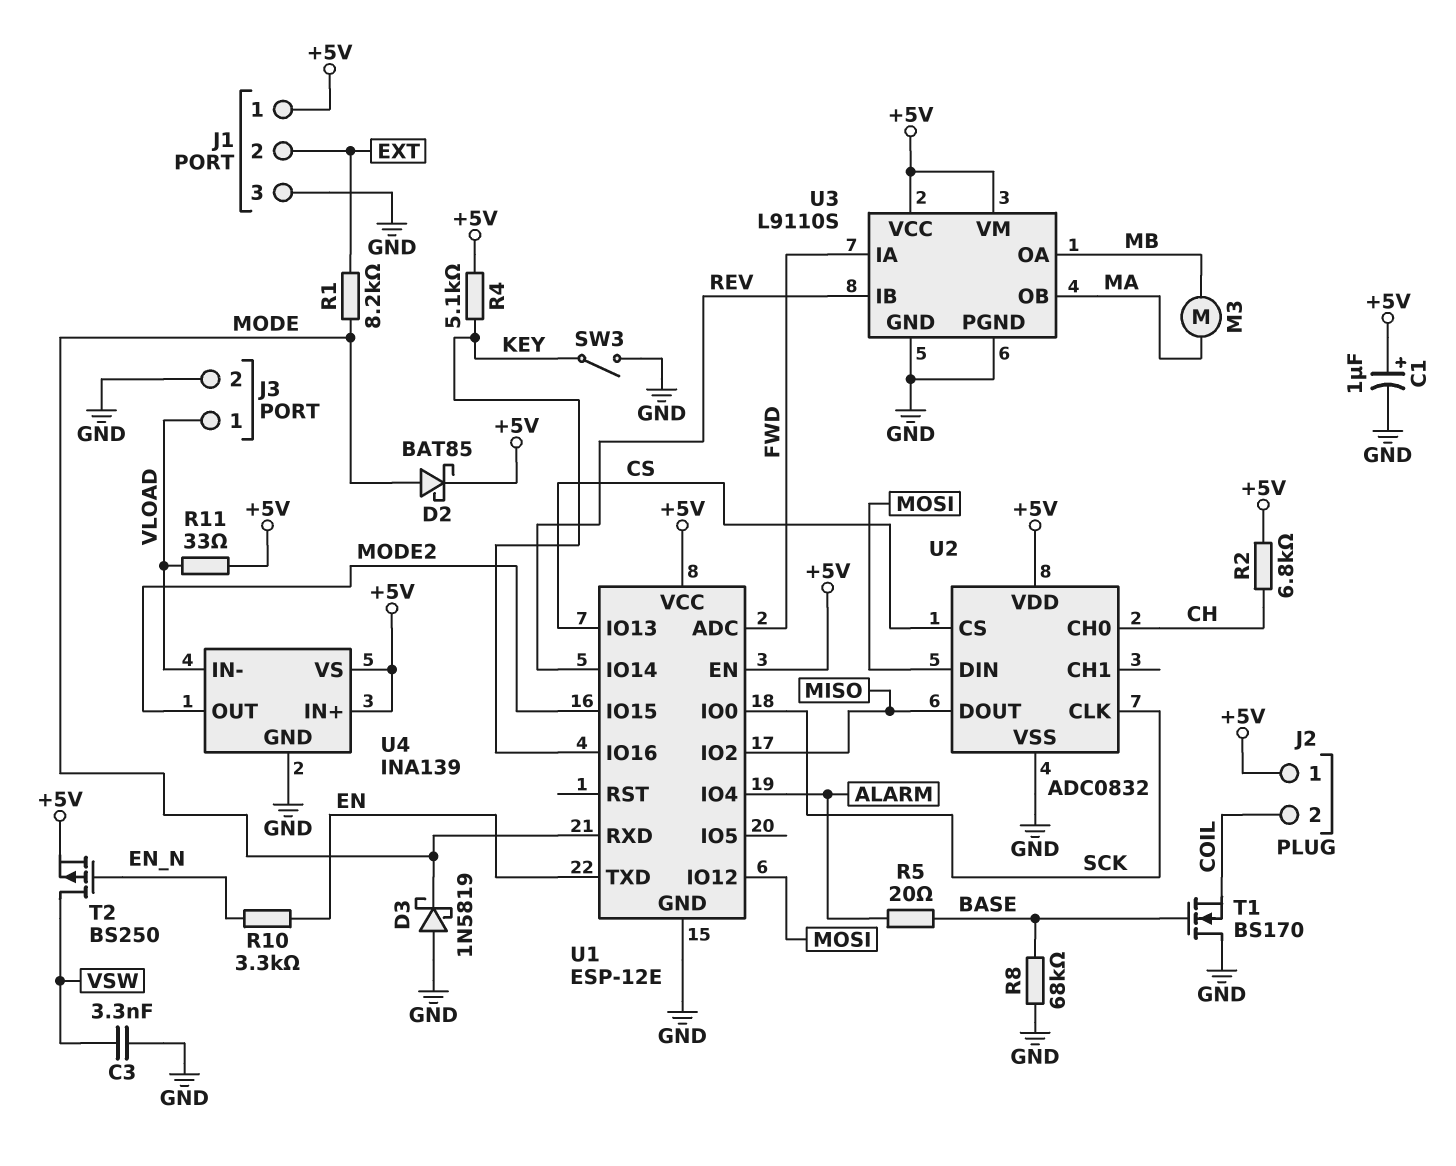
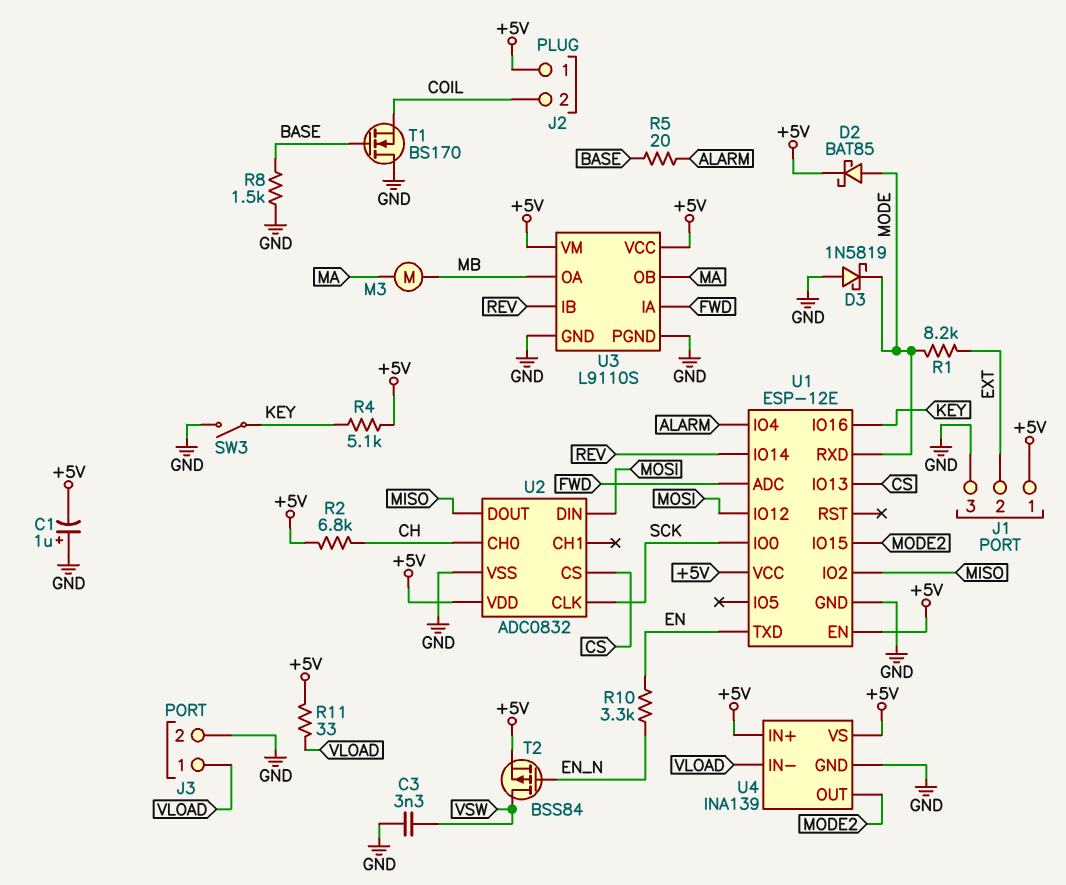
C1: 1uF (plus +5V, minus GND) -> 1uF (plus GND, minus +5V)
R8: 68k (BASE, GND) -> 1.5k (BASE, GND)
T2: PMOS BS250 (G EN_N, D VSW, S +5V) -> PMOS BSS84 (G EN_N, D VSW, S +5V)

